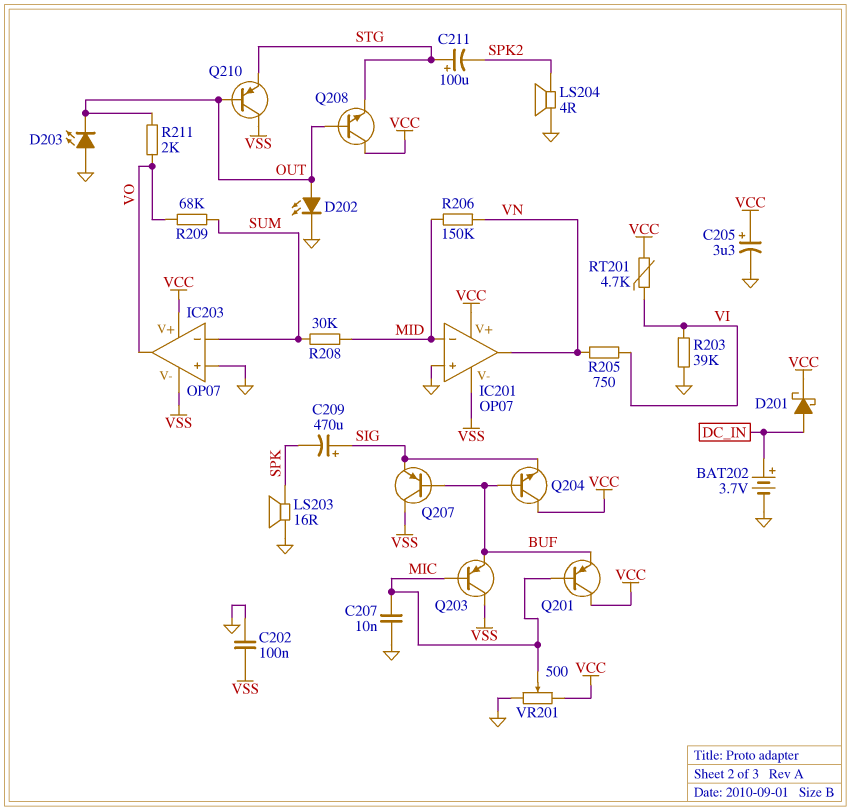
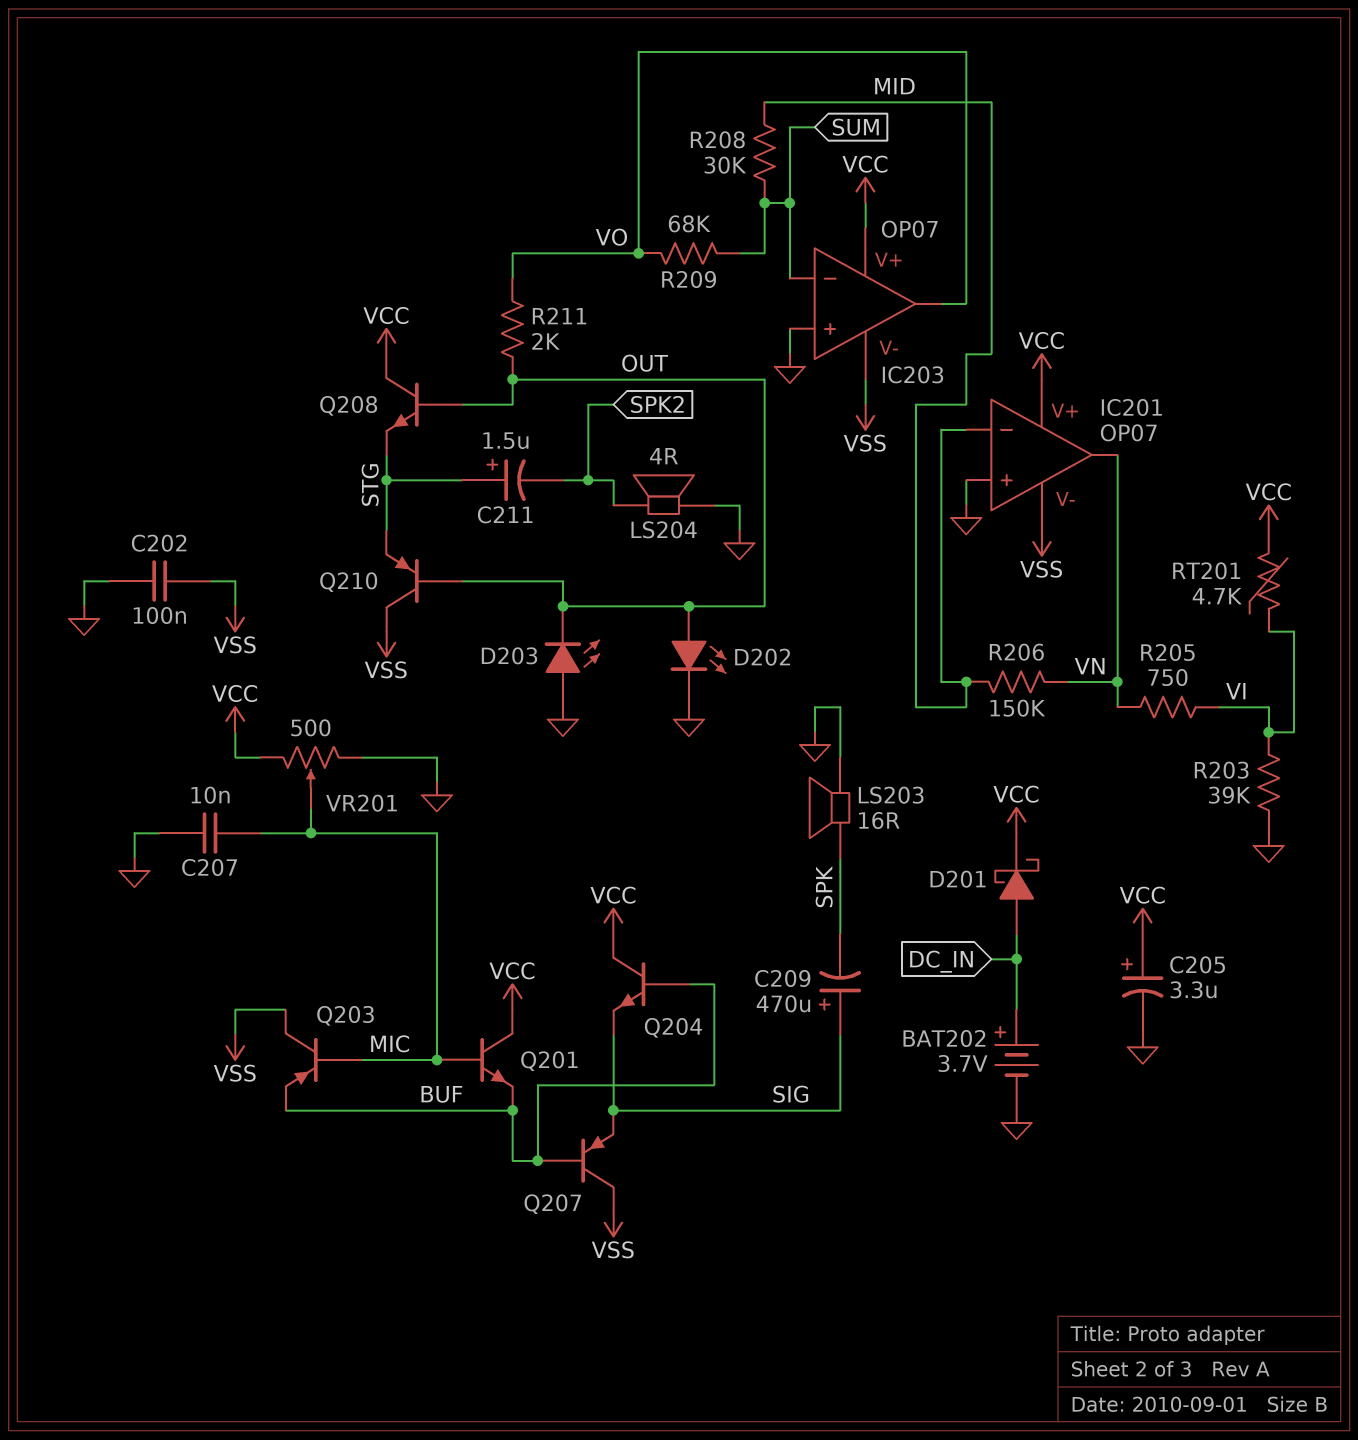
C211: 100uF (plus STG, minus SPK2) -> 1.5uF (plus STG, minus SPK2)
Q201: PNP (B MIC, C VCC, E BUF) -> NPN (B MIC, C VCC, E BUF)

